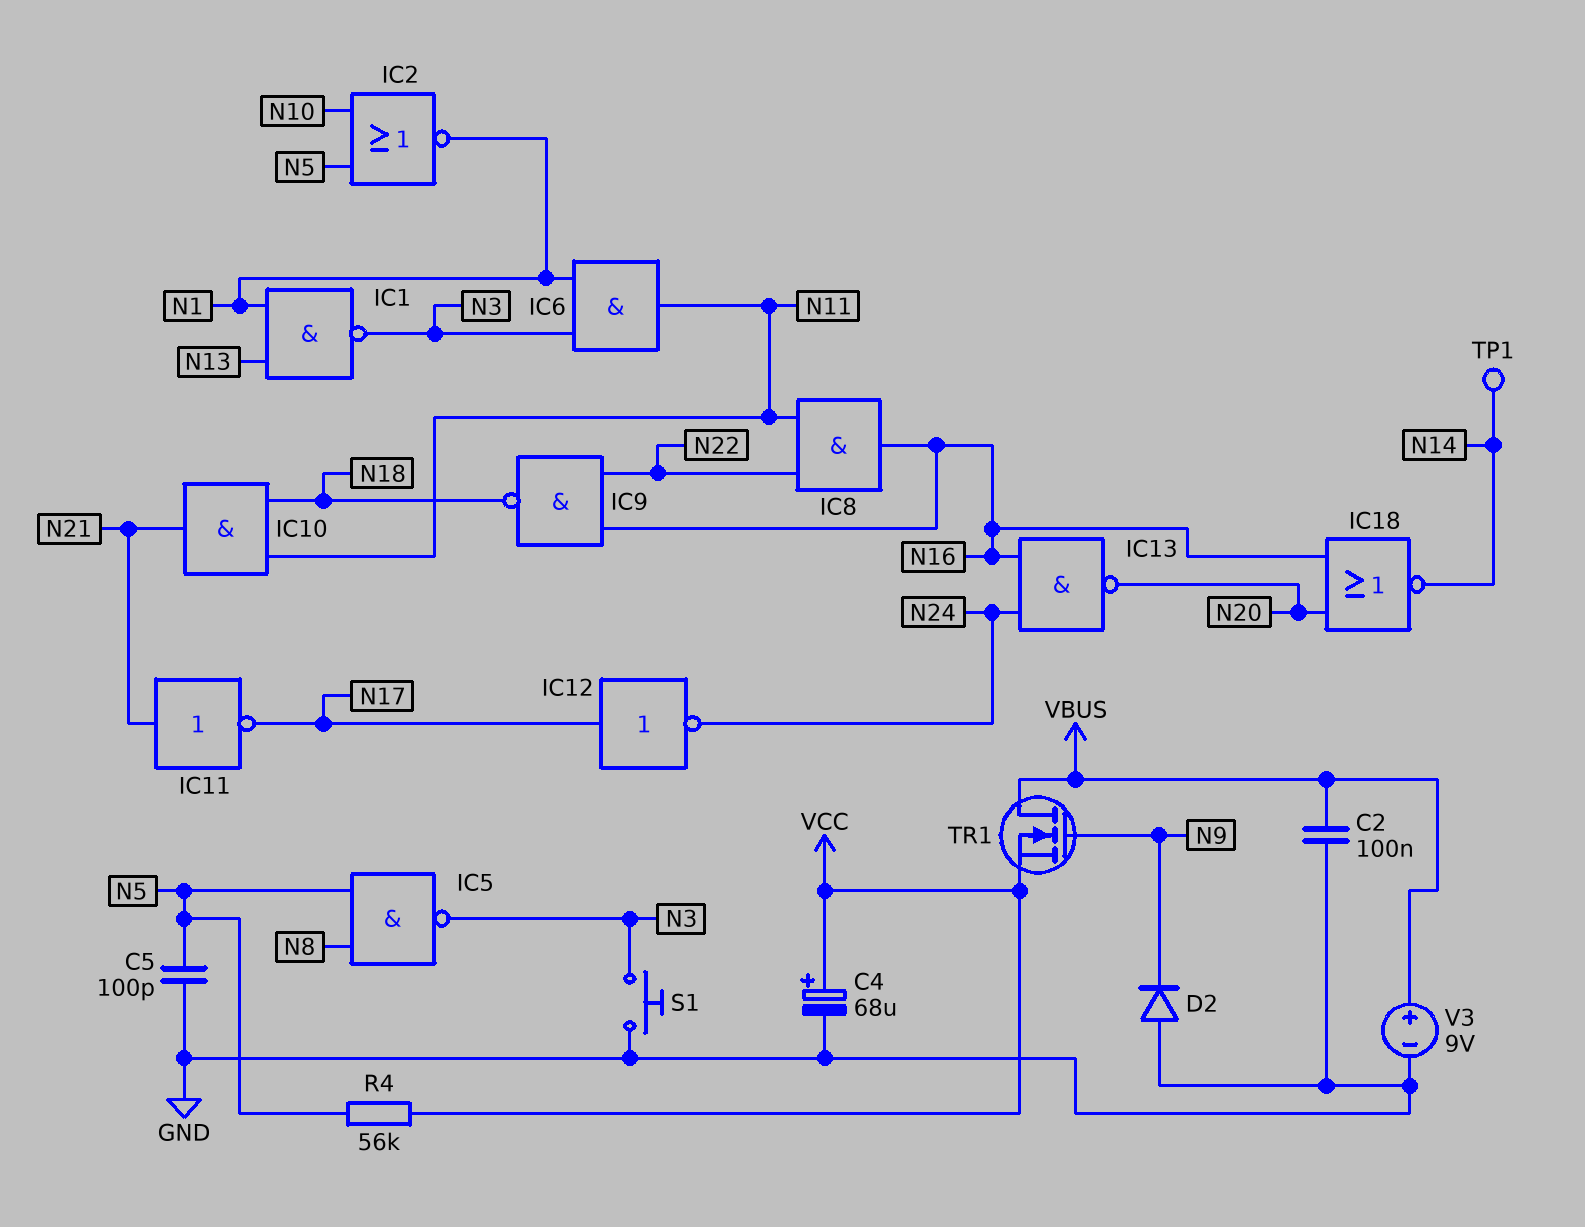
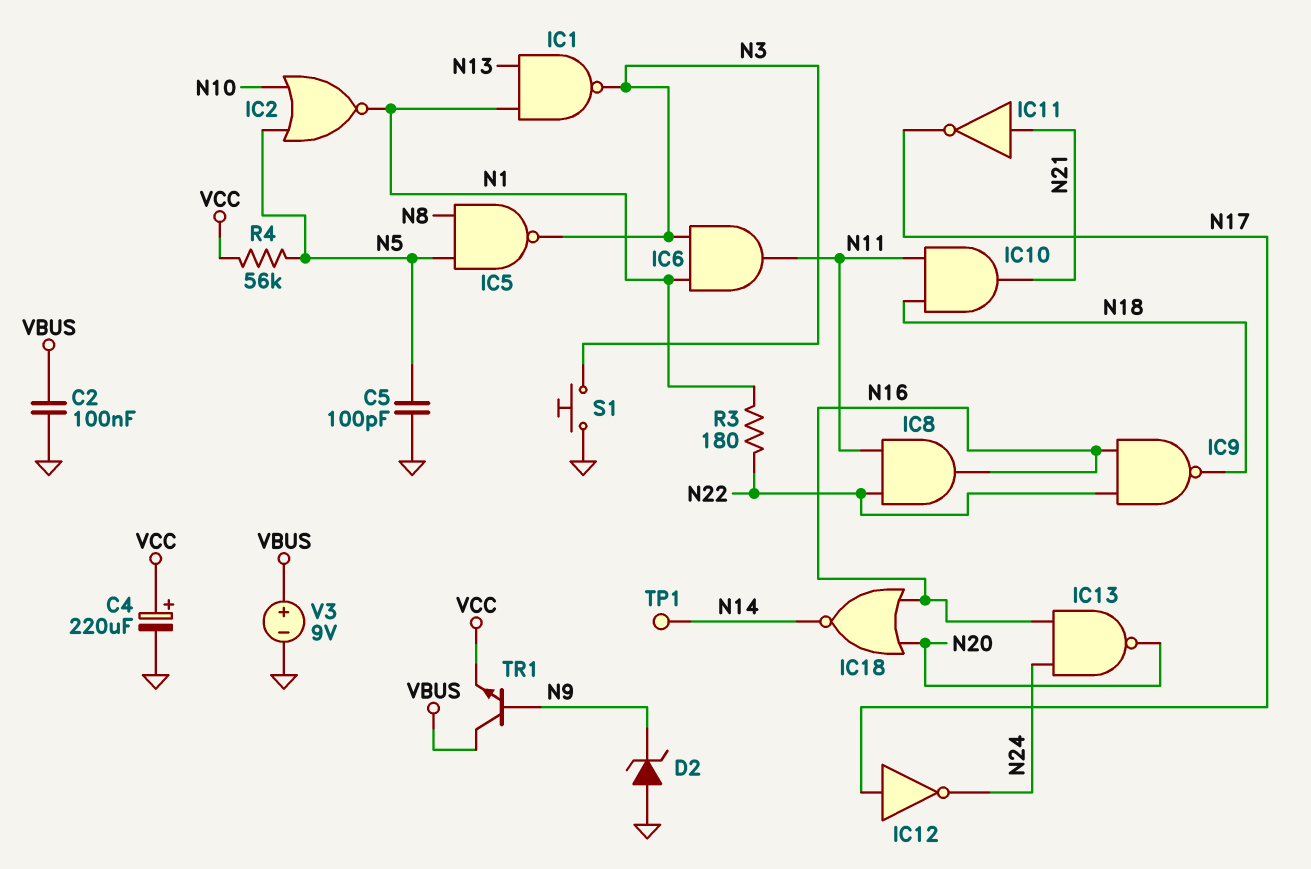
C4: 68uF (plus VCC, minus GND) -> 220uF (plus VCC, minus GND)
D2: diode (A GND, K N9) -> zener (A GND, K N9)
R3: none -> 180 (N1, N22)
TR1: NMOS (G N9, D VBUS, S VCC) -> NPN (B N9, C VBUS, E VCC)

